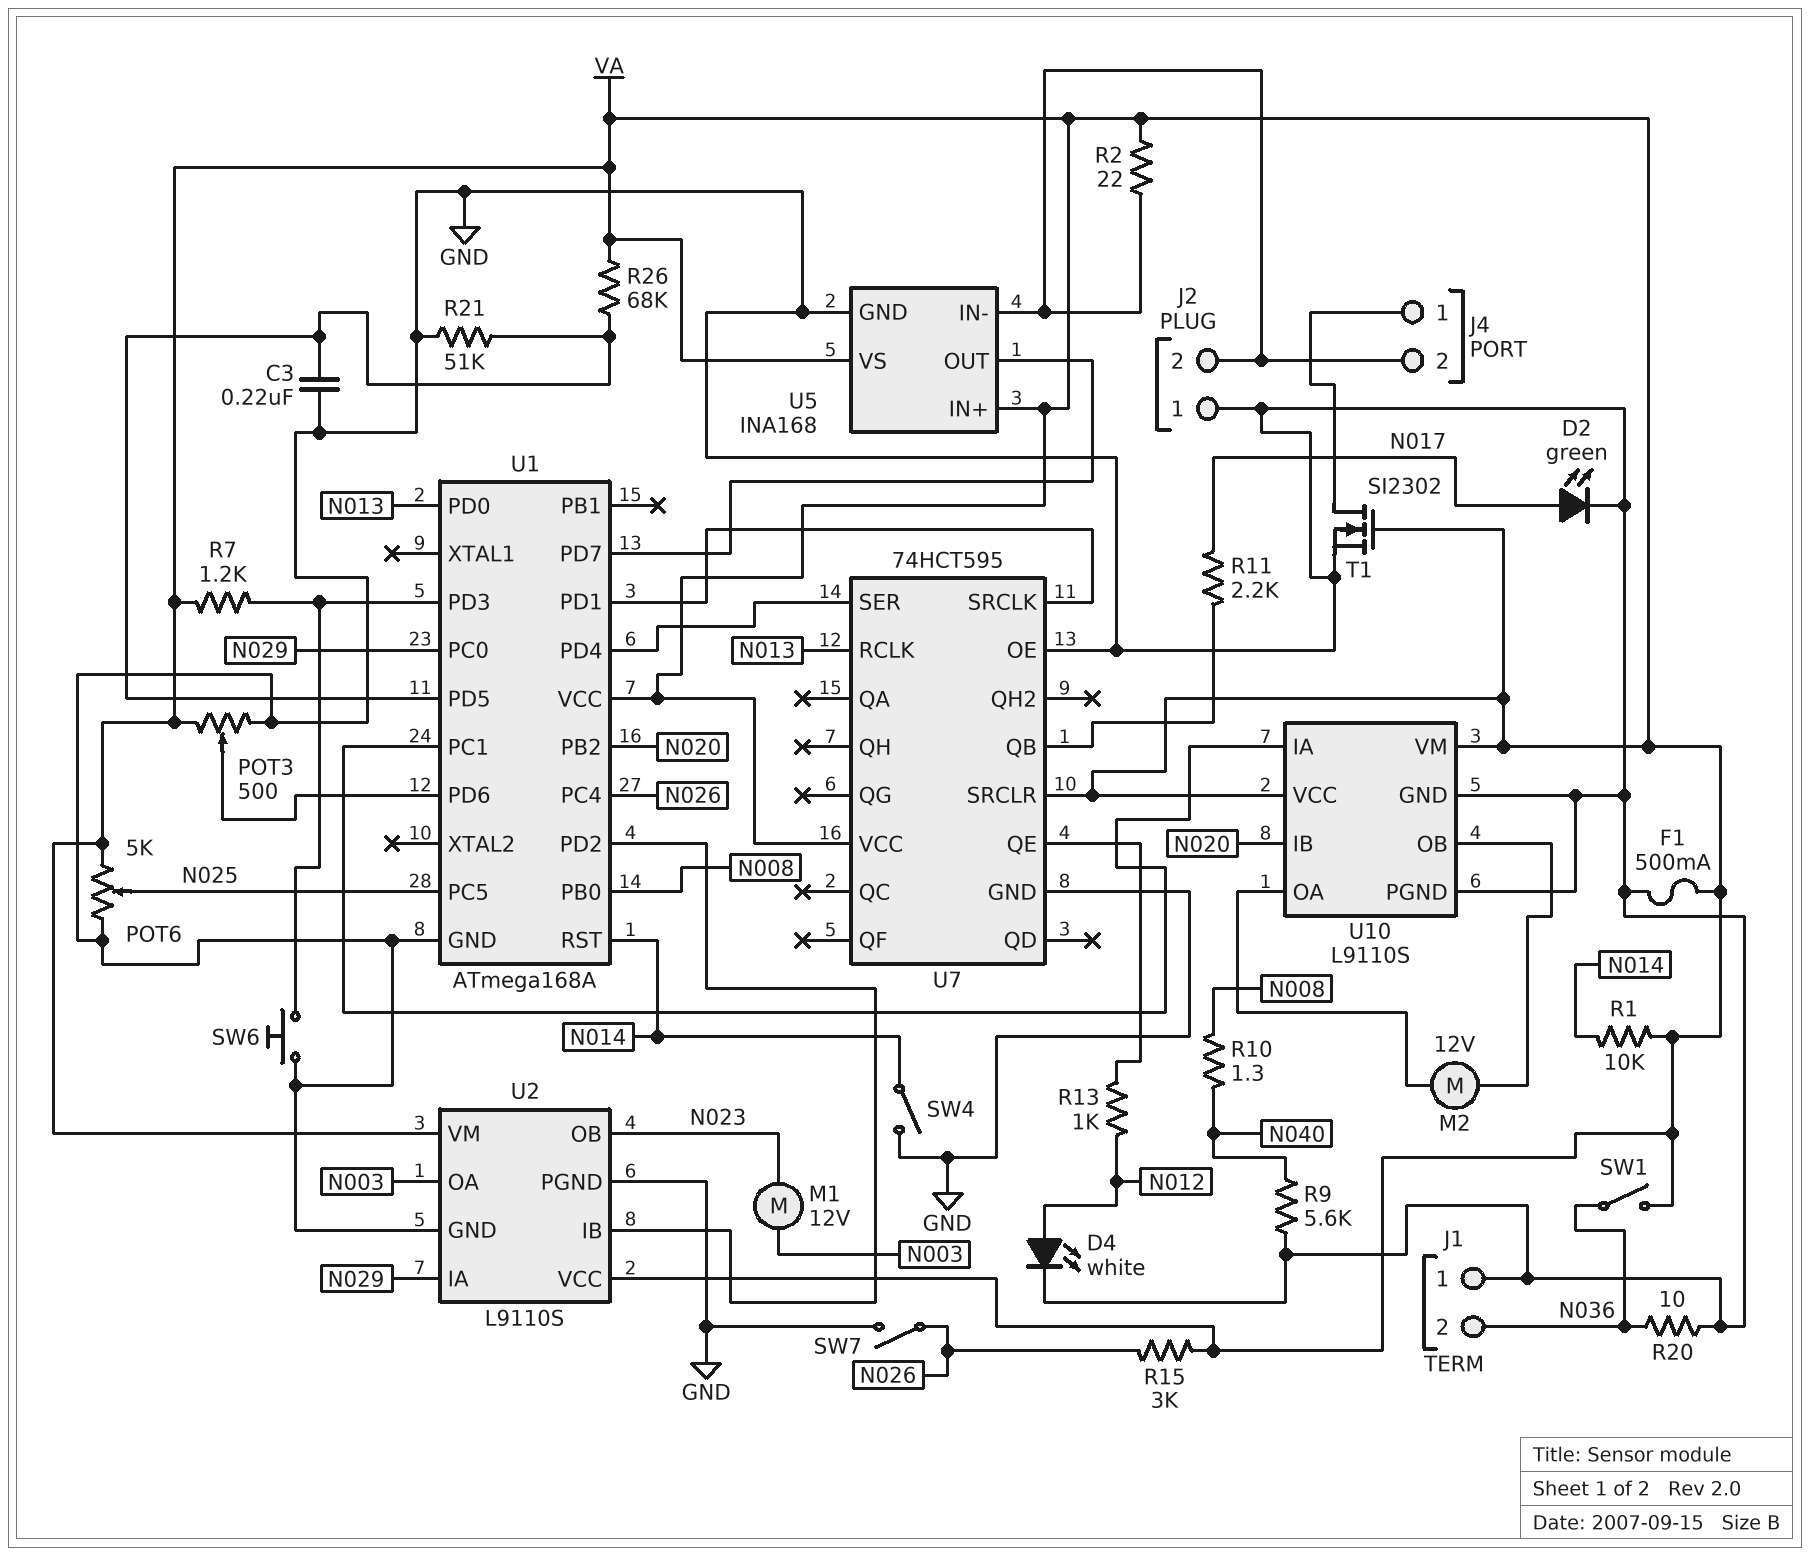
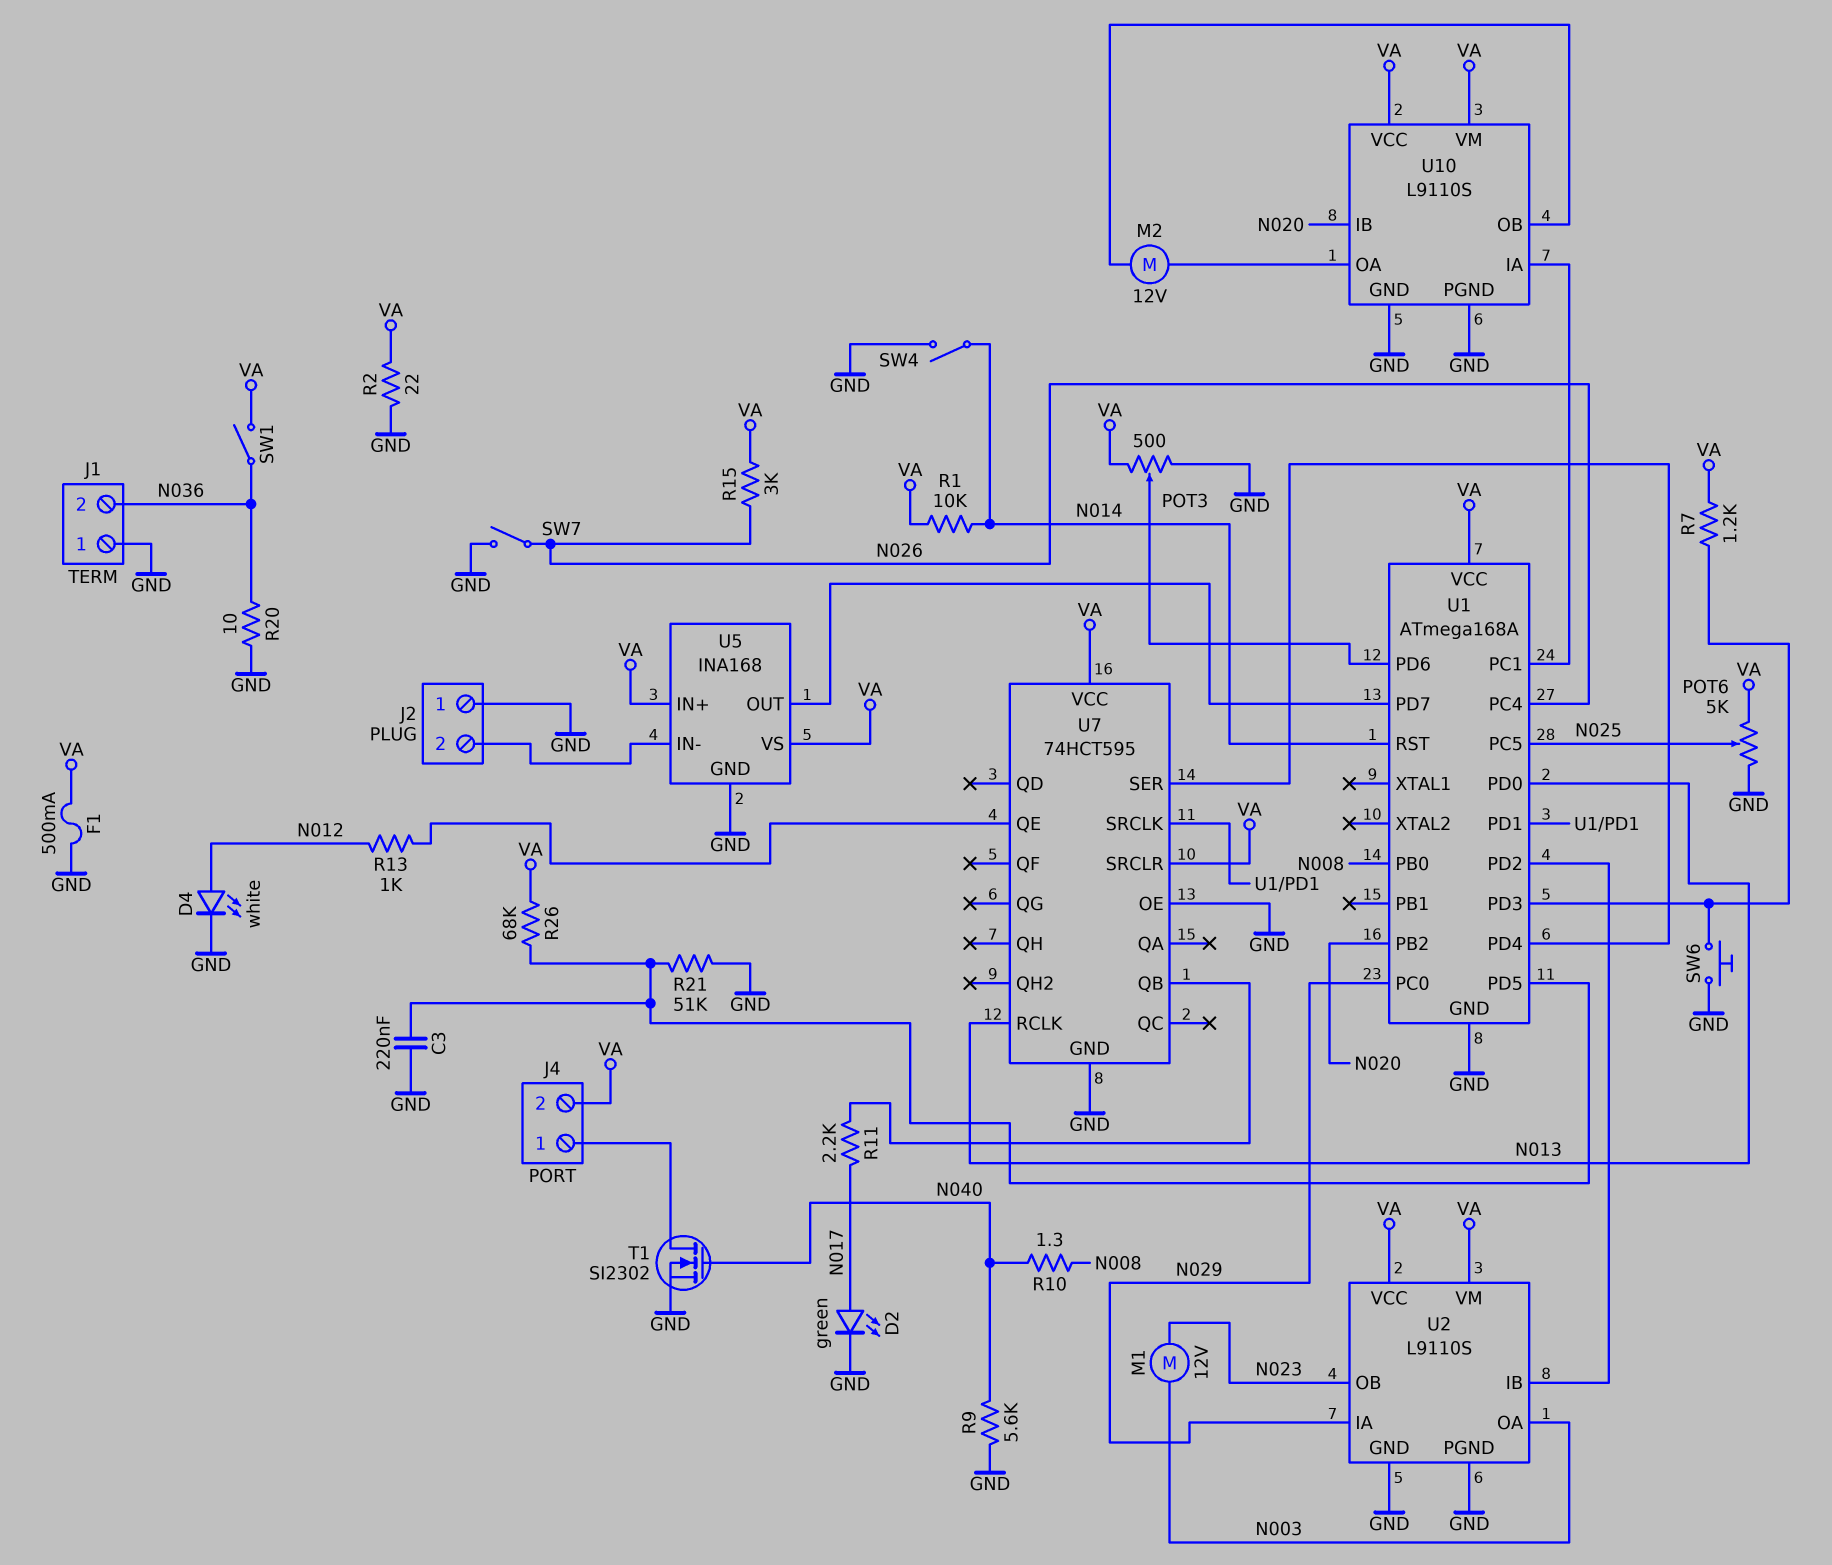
J4 pin 2: J2/2 -> VA
R2: 22 (J2/2, VA) -> 22 (GND, VA)
T1: NMOS SI2302 (G VA, D J4/1, S GND) -> NMOS SI2302 (G N040, D J4/1, S GND)

